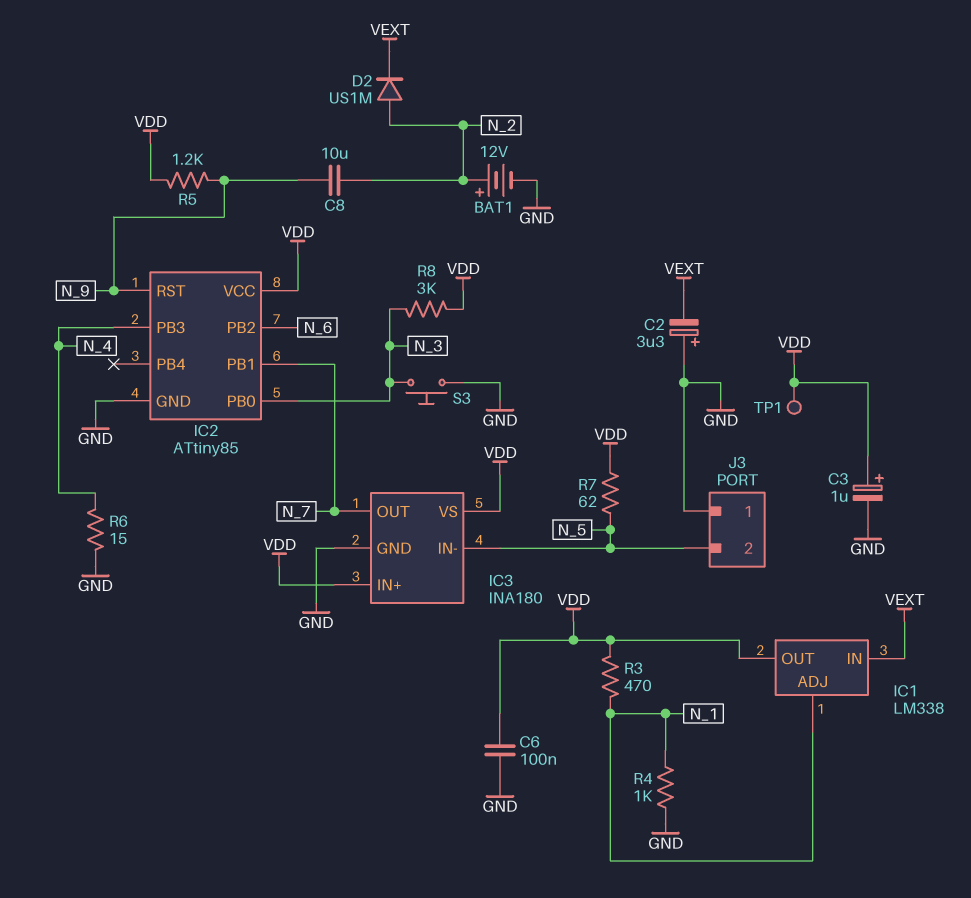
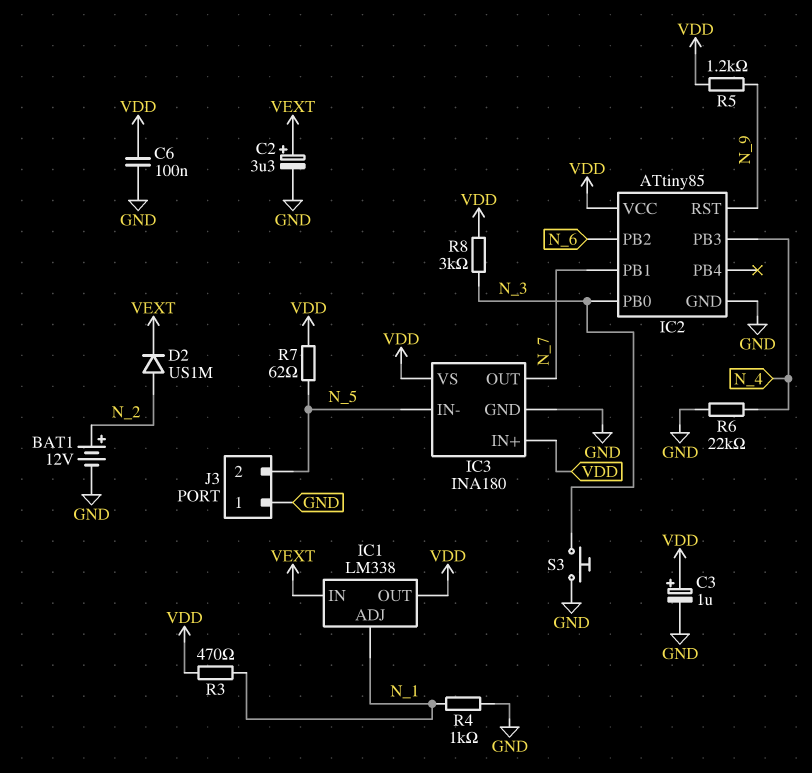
C2: 3.3uF (plus GND, minus VEXT) -> 3.3uF (plus VEXT, minus GND)
C8: 10uF (N_2, N_9) -> none
R6: 15 (GND, N_4) -> 22k (GND, N_4)
TP1: test point (VDD) -> none

